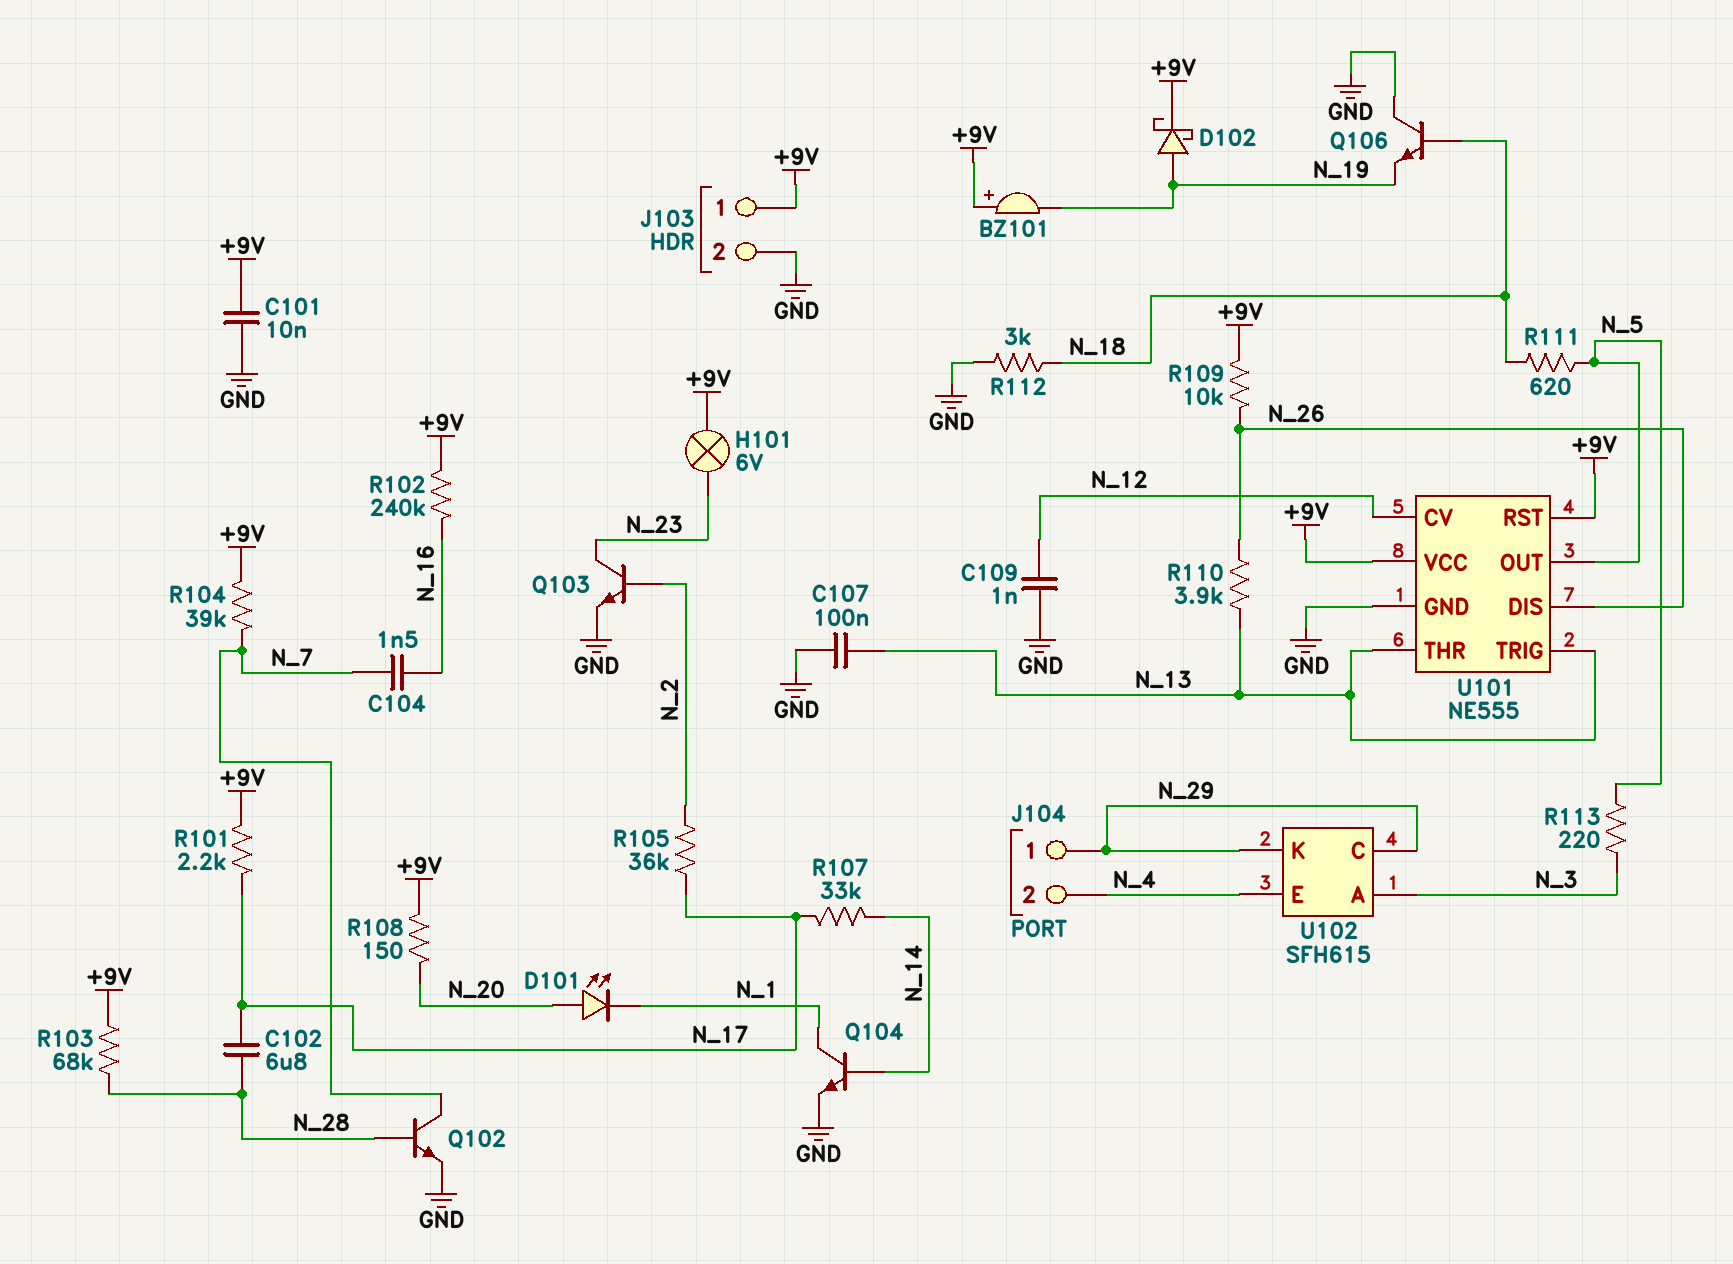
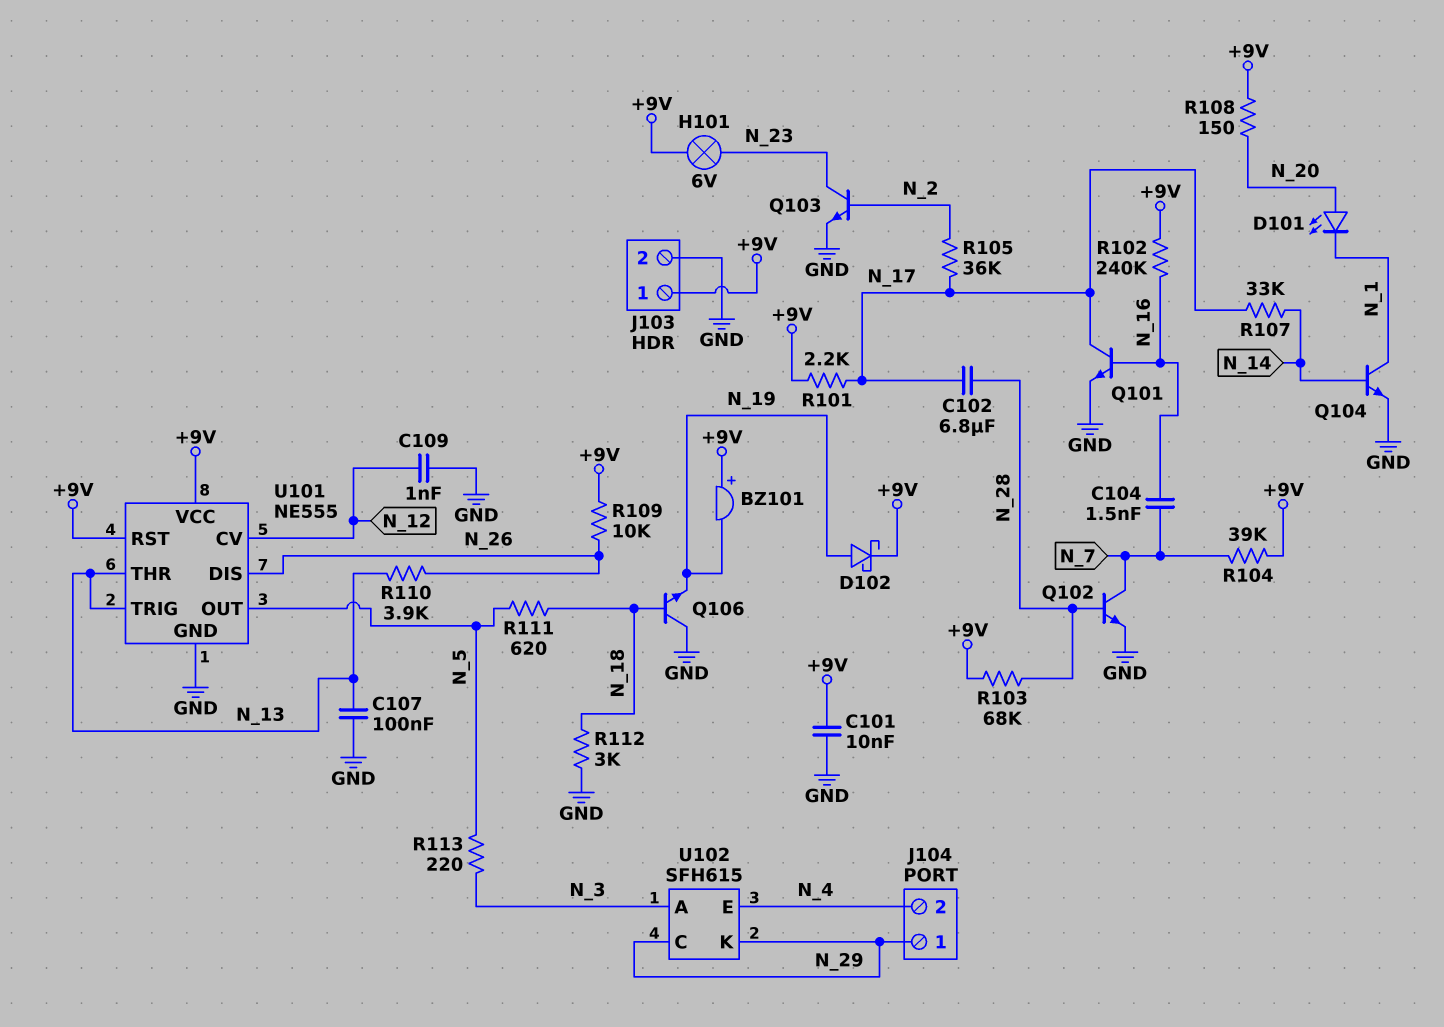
Q101: none -> NPN (B N_16, C N_17, E GND)

